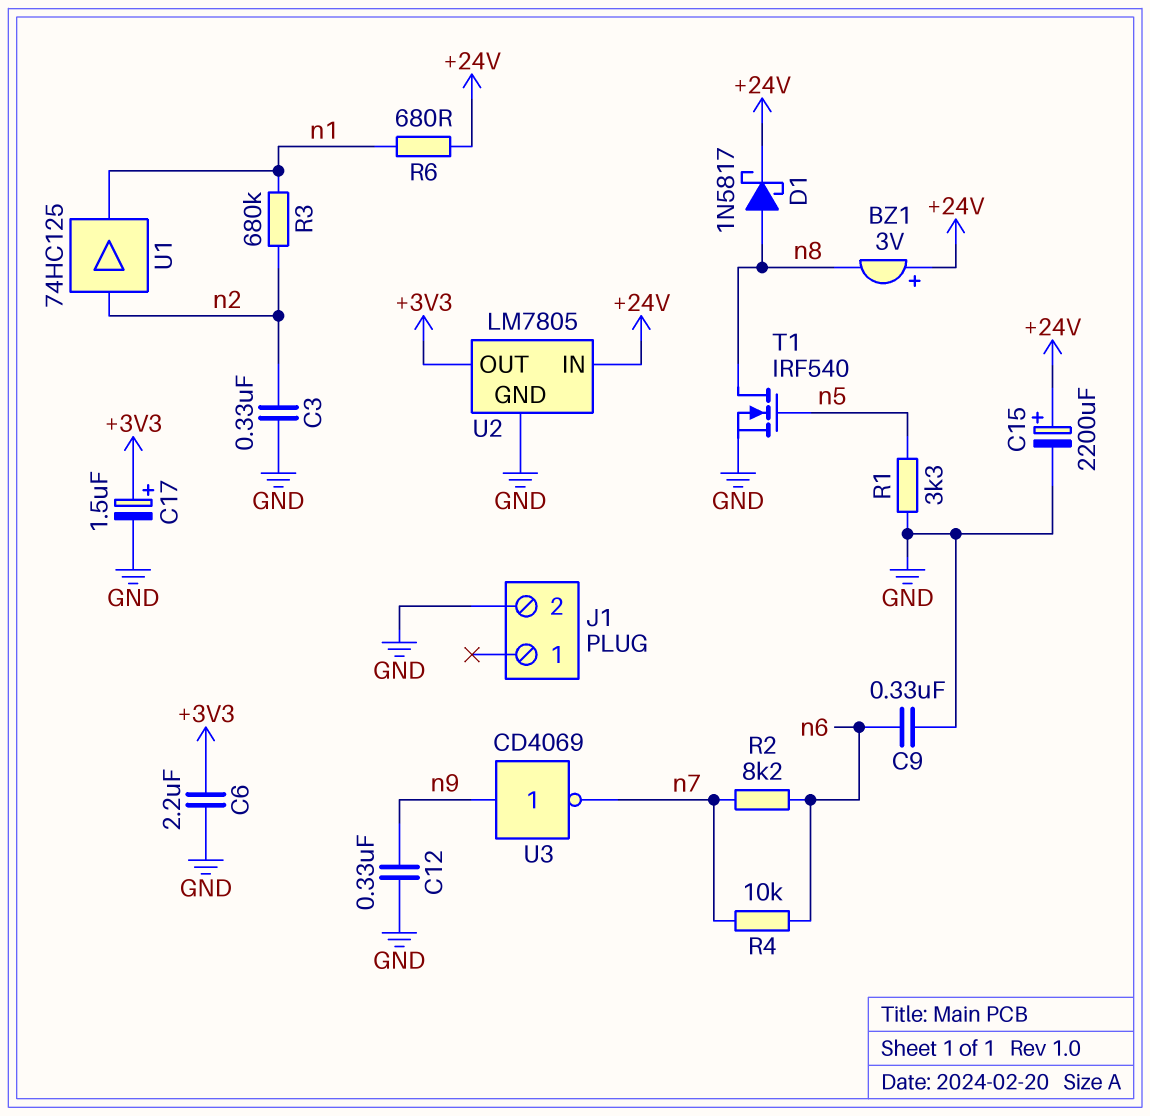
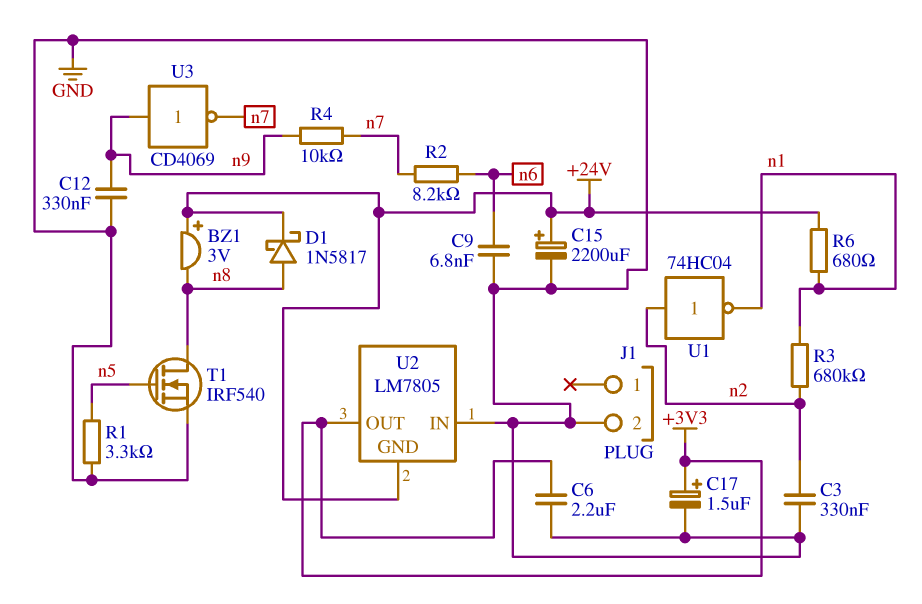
C9: 330nF (GND, n6) -> 6.8nF (GND, n6)
R4: 10k (n6, n7) -> 10k (n7, n9)
U1: buffer 74HC125 (in n2, out n1) -> NOT 74HC04 (in n2, out n1)
U2 pin GND: GND -> +24V
U2 pin IN: +24V -> GND

